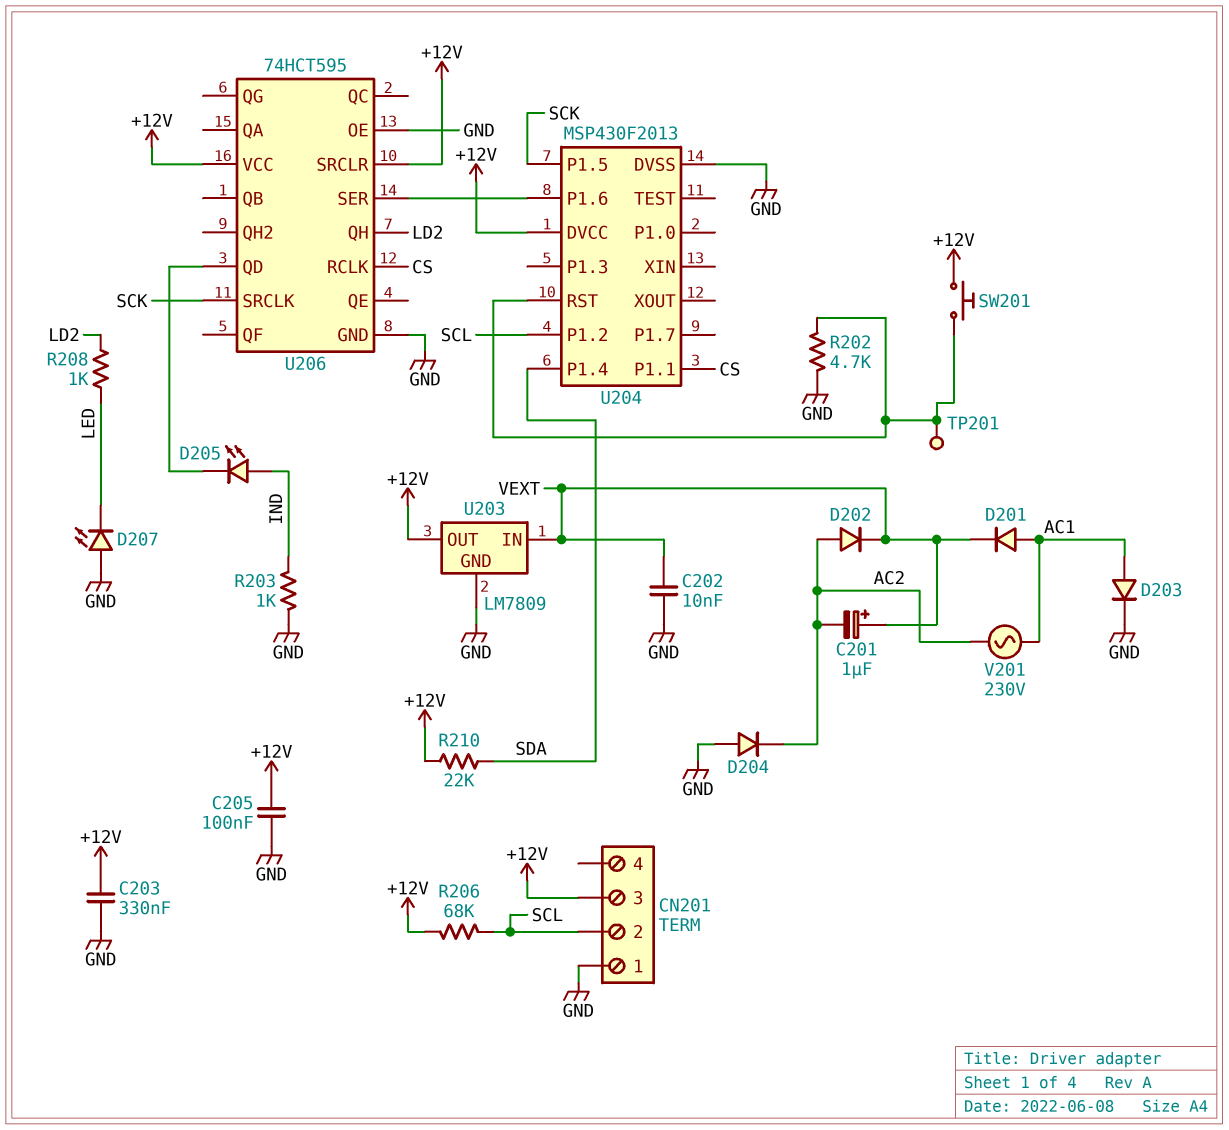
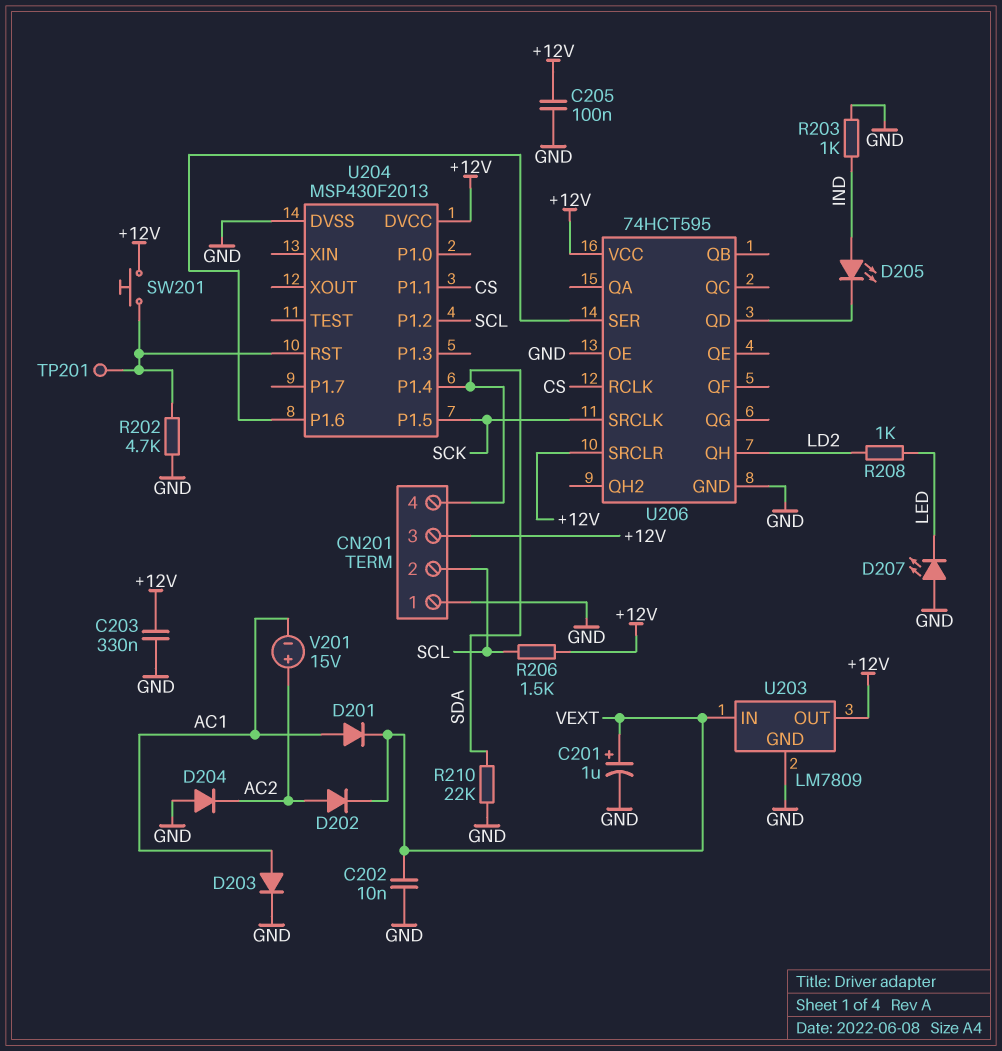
C201: 1uF (plus VEXT, minus AC2) -> 1uF (plus VEXT, minus GND)
CN201 pin 4: none -> SDA
R206: 68k (+12V, SCL) -> 1.5k (+12V, SCL)
R210: 22k (+12V, SDA) -> 22k (GND, SDA)
V201: AC 230V (AC1, AC2) -> 15V (plus AC2, minus AC1)

